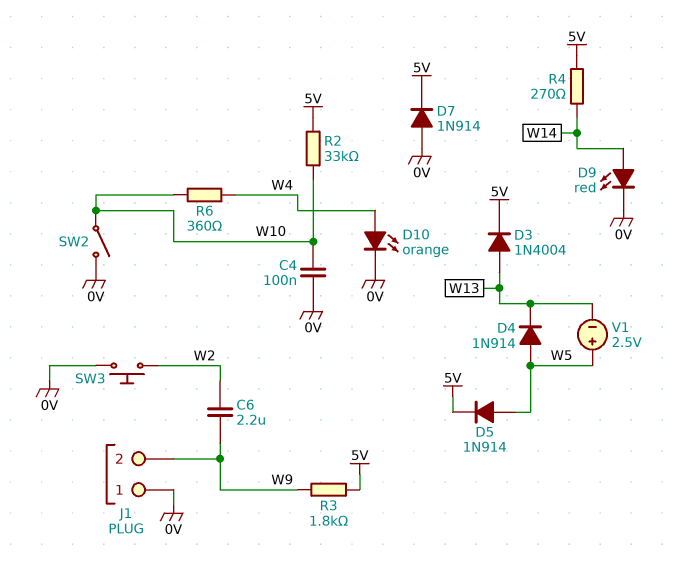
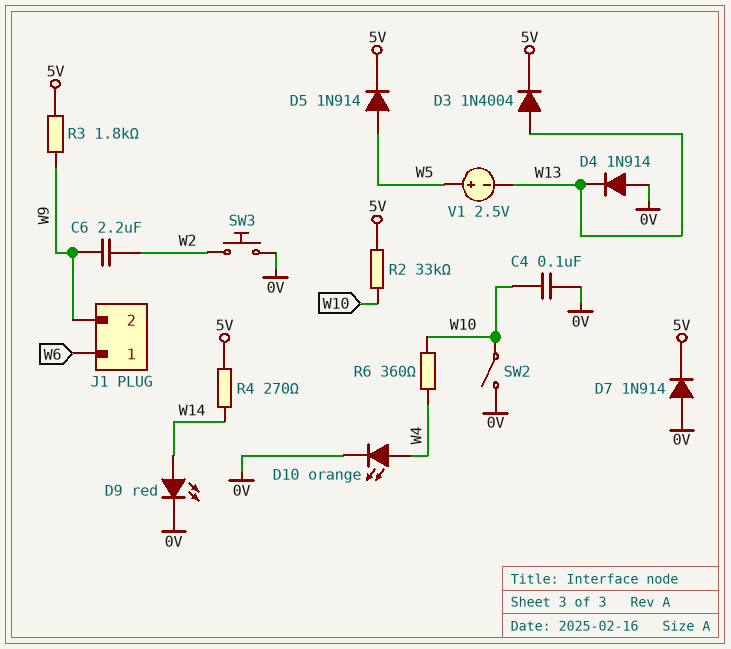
D4: diode 1N914 (A W5, K W13) -> diode 1N914 (A 0V, K W13)
J1 pin 1: 0V -> W6

